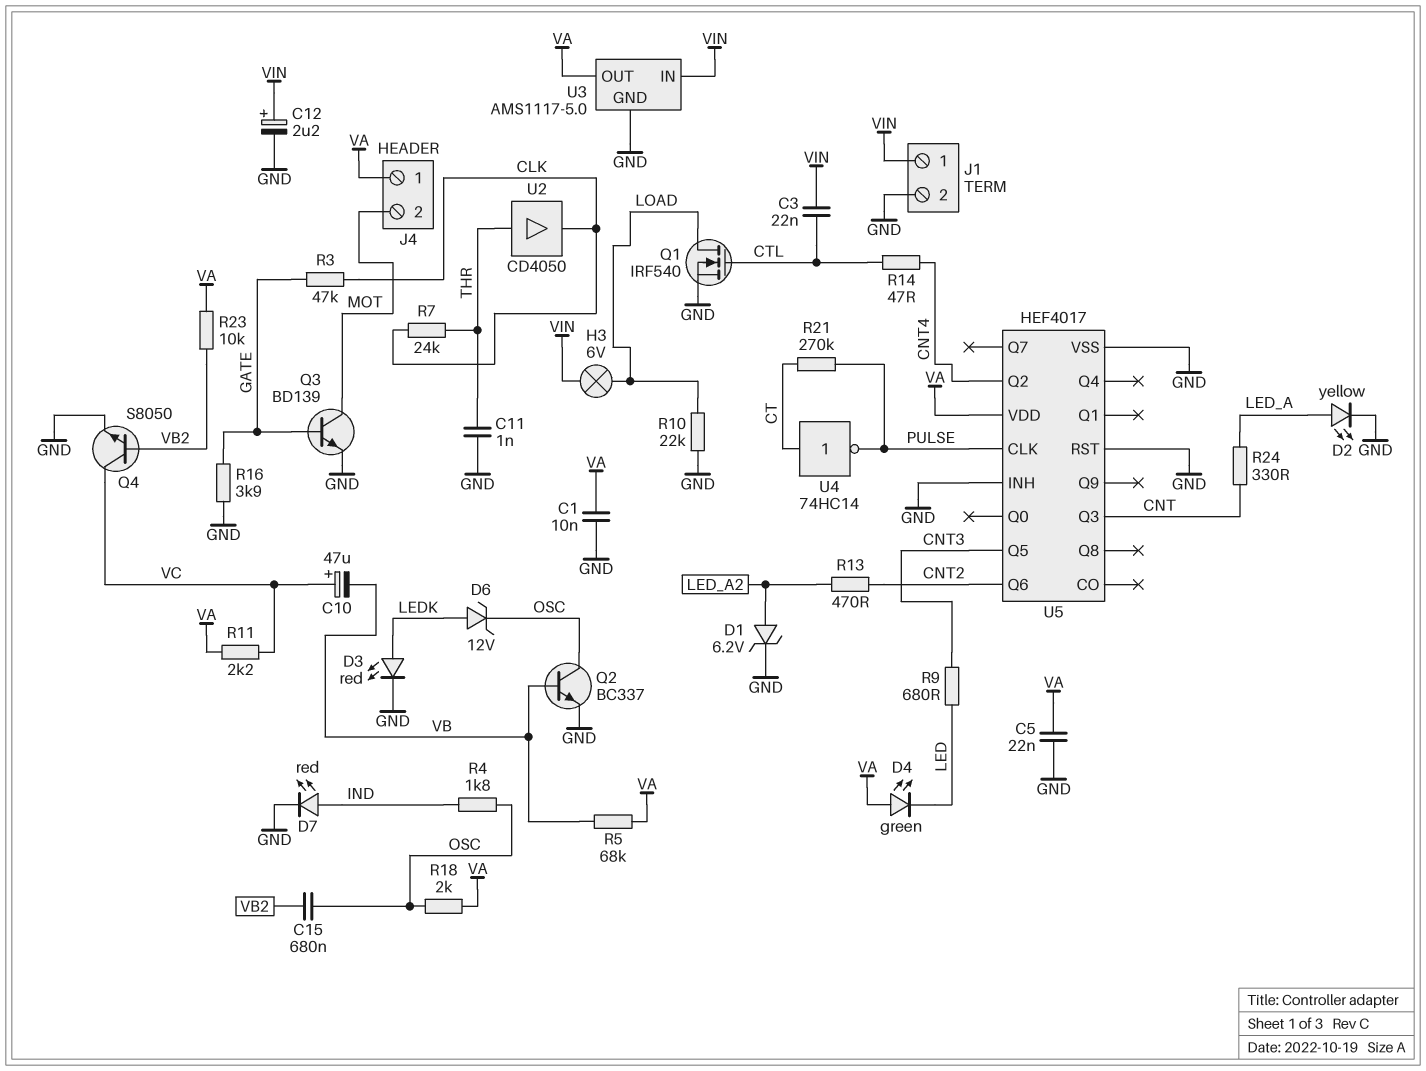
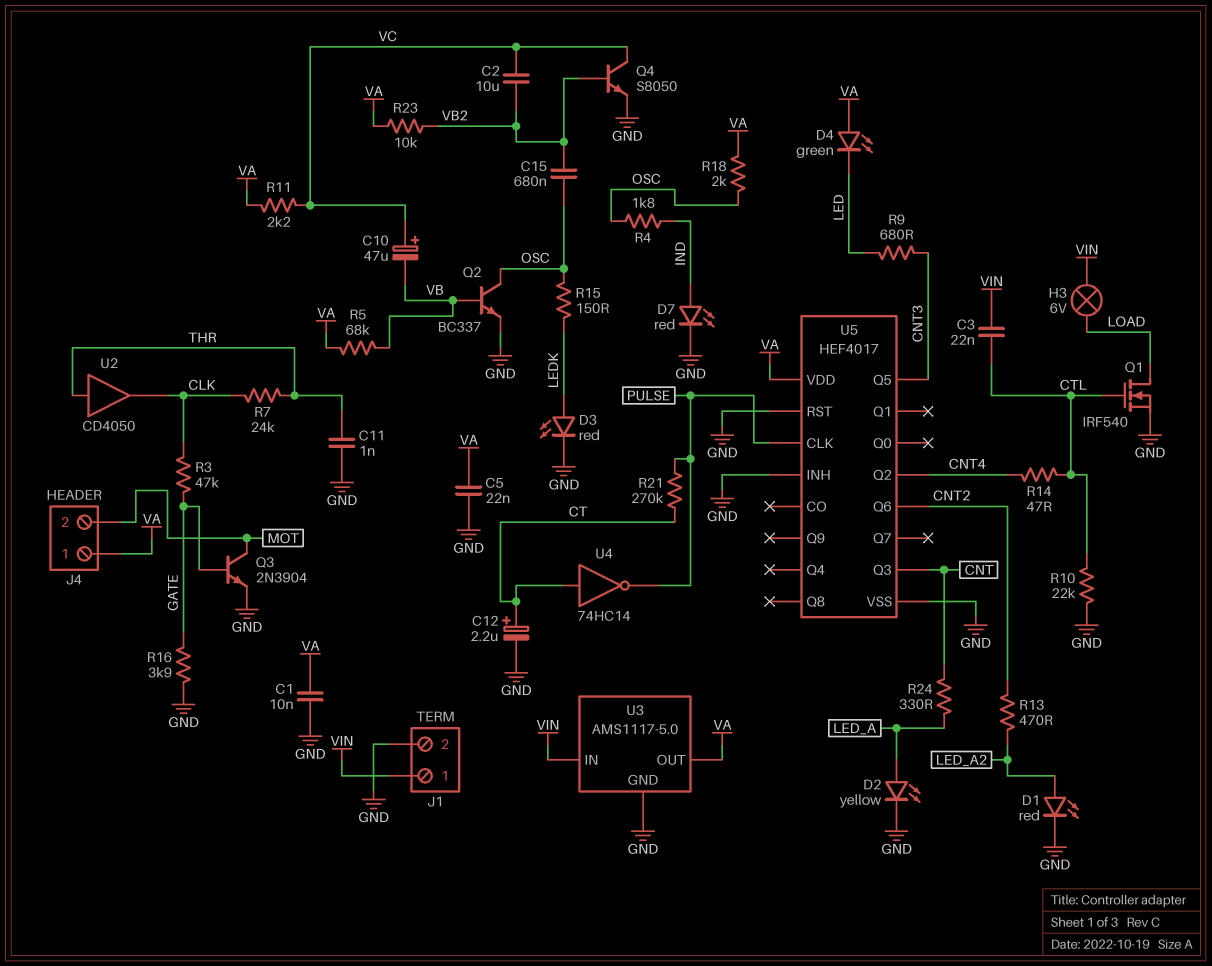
C2: none -> 10uF (VB2, VC)
C12: 2.2uF (plus VIN, minus GND) -> 2.2uF (plus CT, minus GND)
D1: zener 6.2V (A LED_A2, K GND) -> LED red (A LED_A2, K GND)
D6: zener 12V (A LEDK, K OSC) -> none
Q3: NPN BD139 (B GATE, C MOT, E GND) -> NPN 2N3904 (B GATE, C MOT, E GND)
R10: 22k (GND, LOAD) -> 22k (CTL, GND)
R15: none -> 150 (LEDK, OSC)

